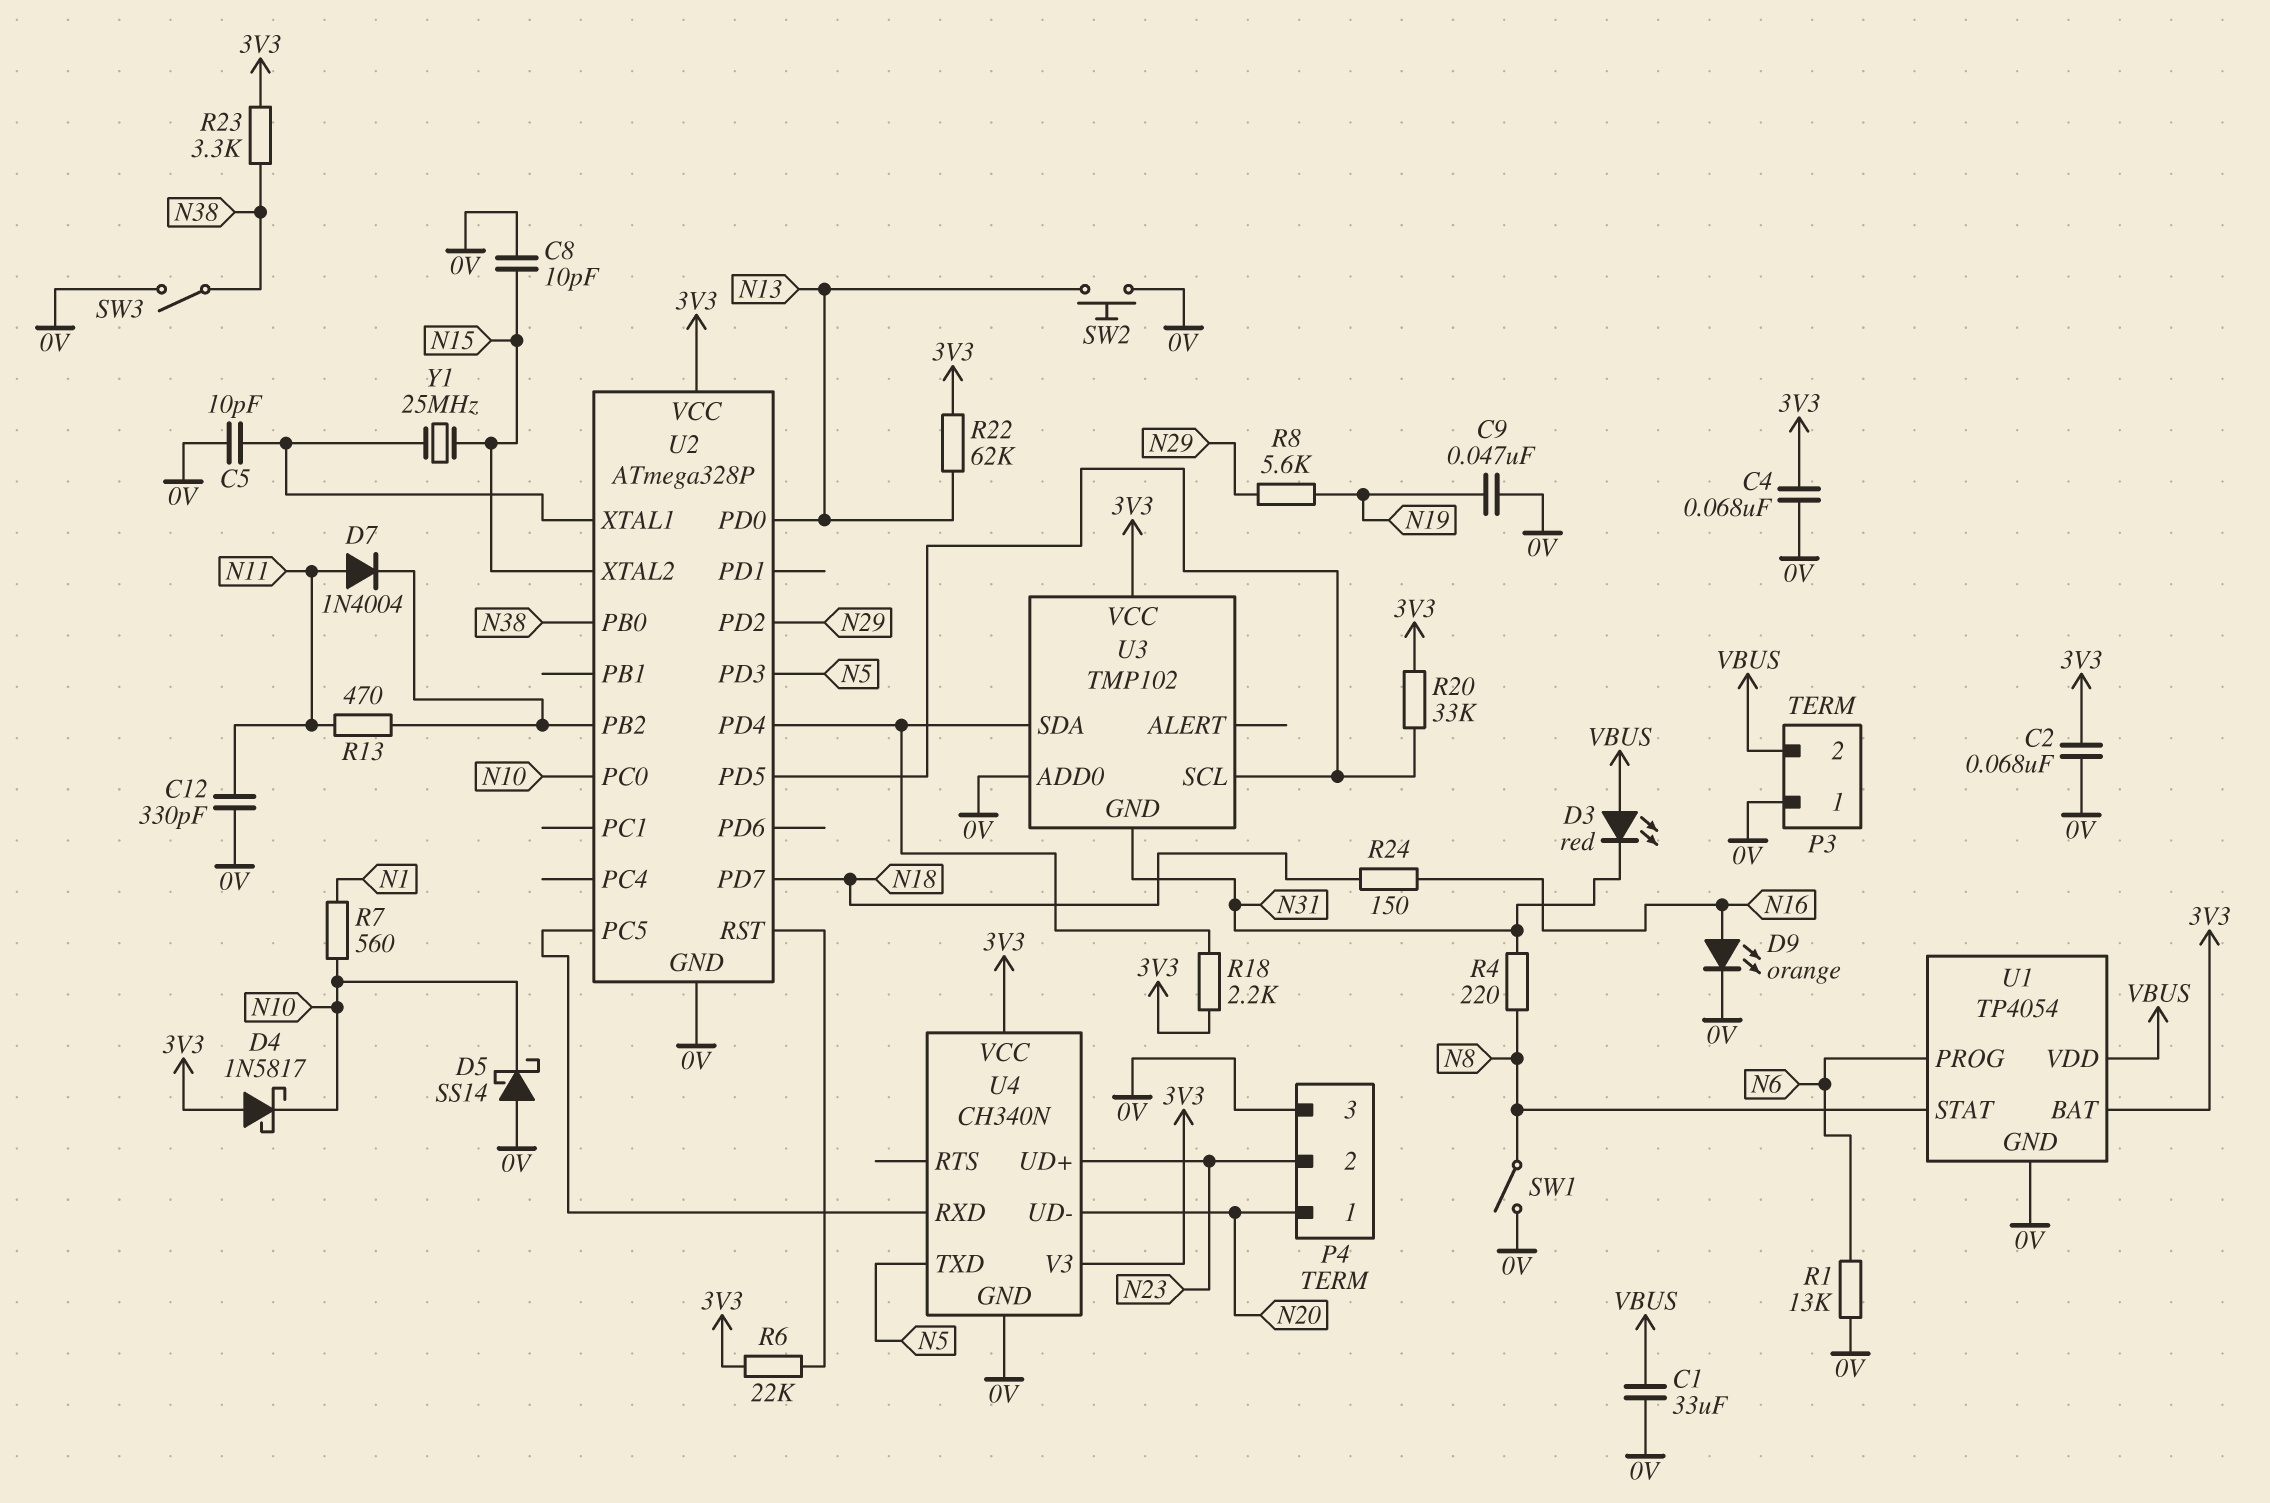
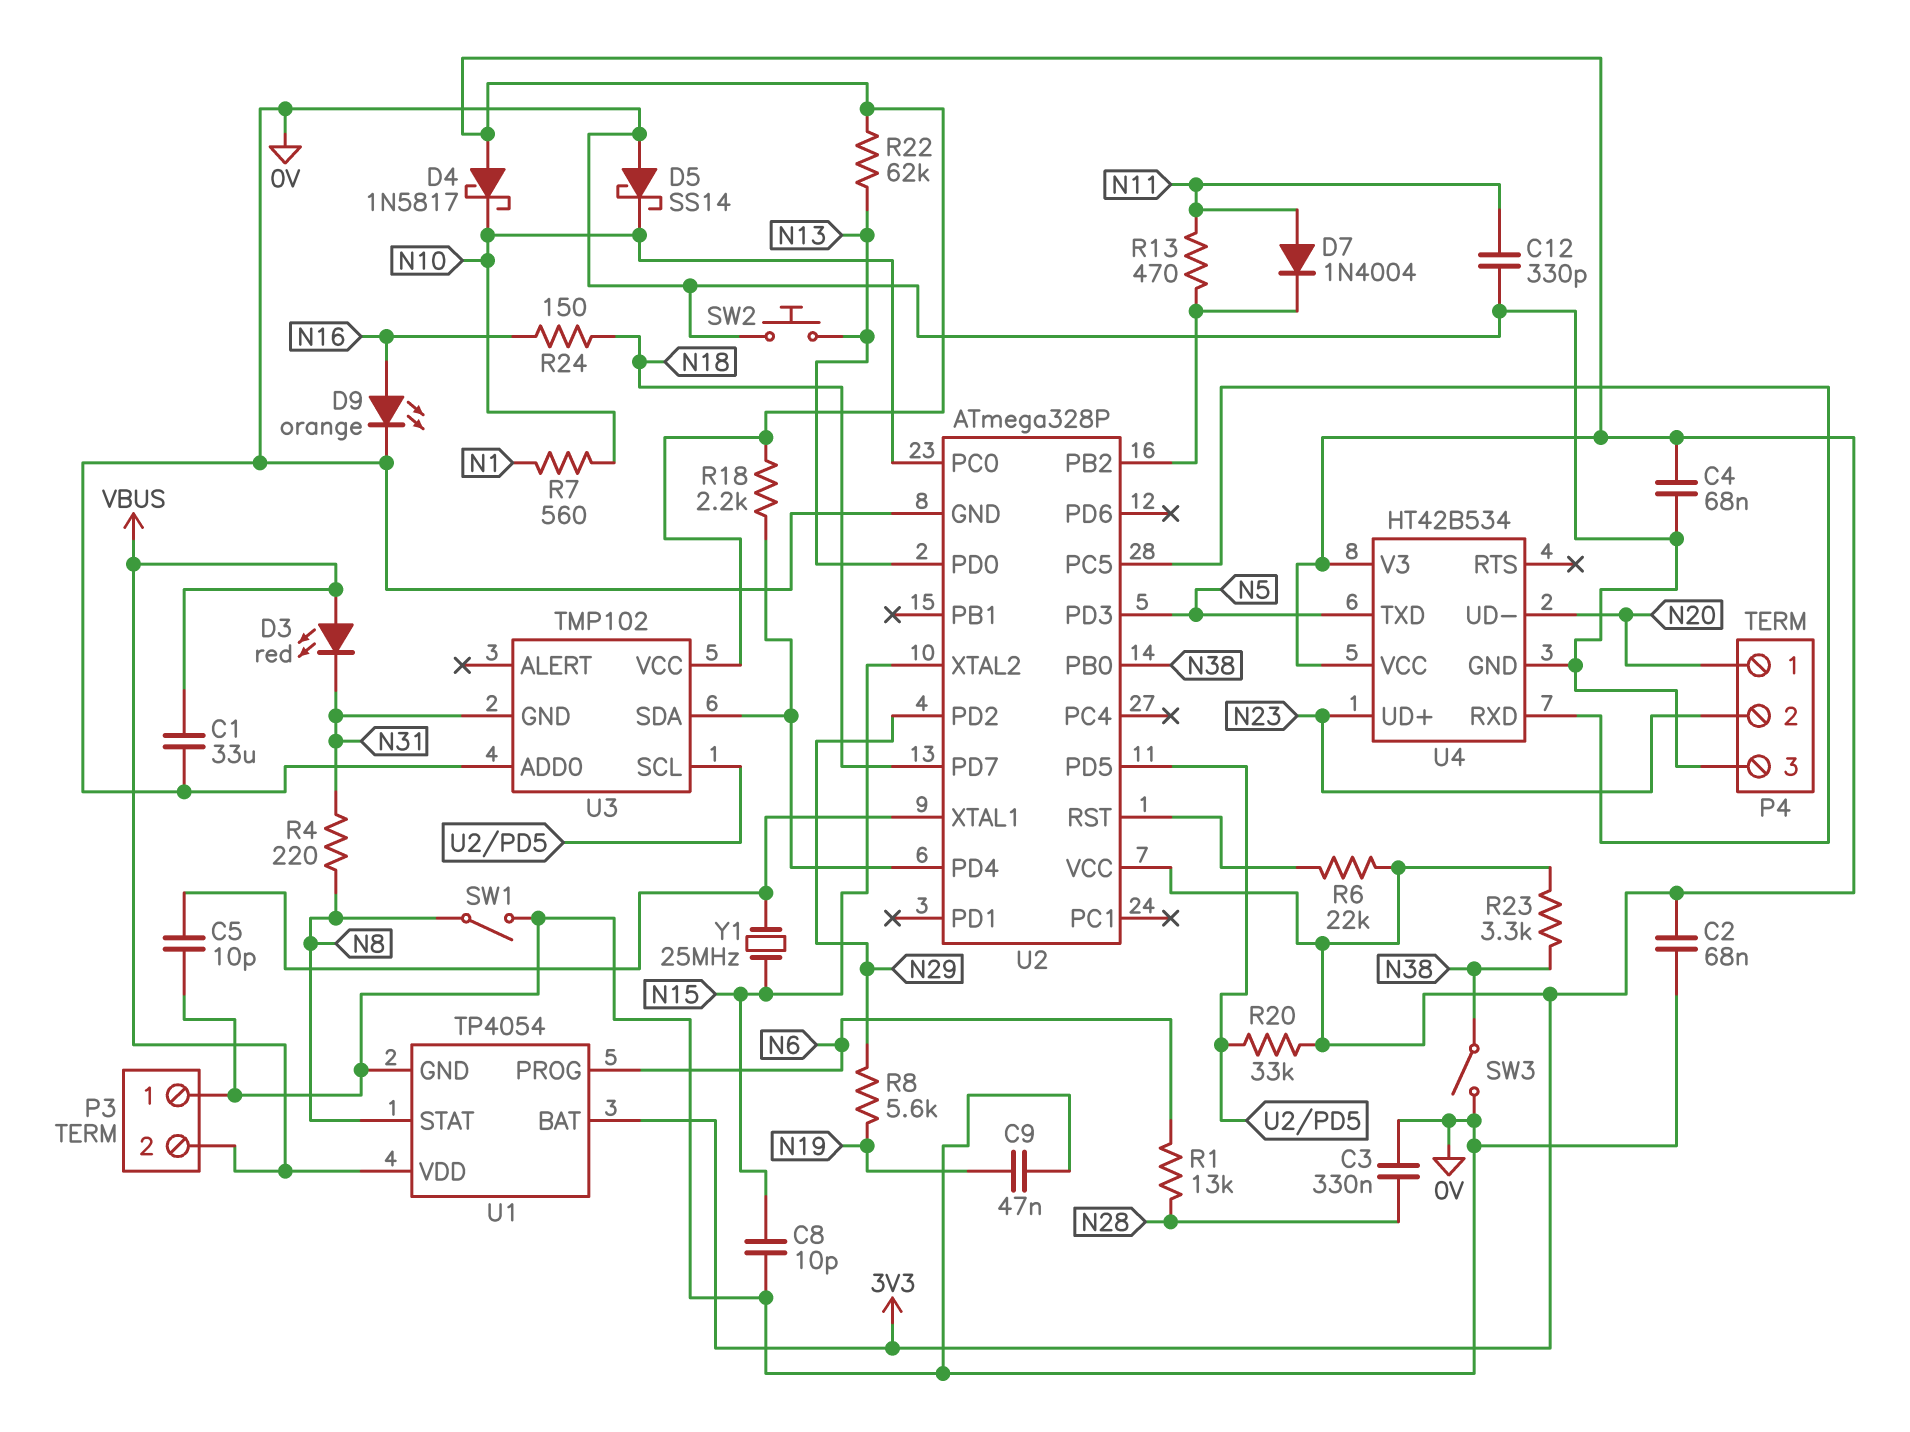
C3: none -> 330nF (0V, N28)
R1: 13k (0V, N6) -> 13k (N6, N28)
U4: CH340N -> HT42B534

